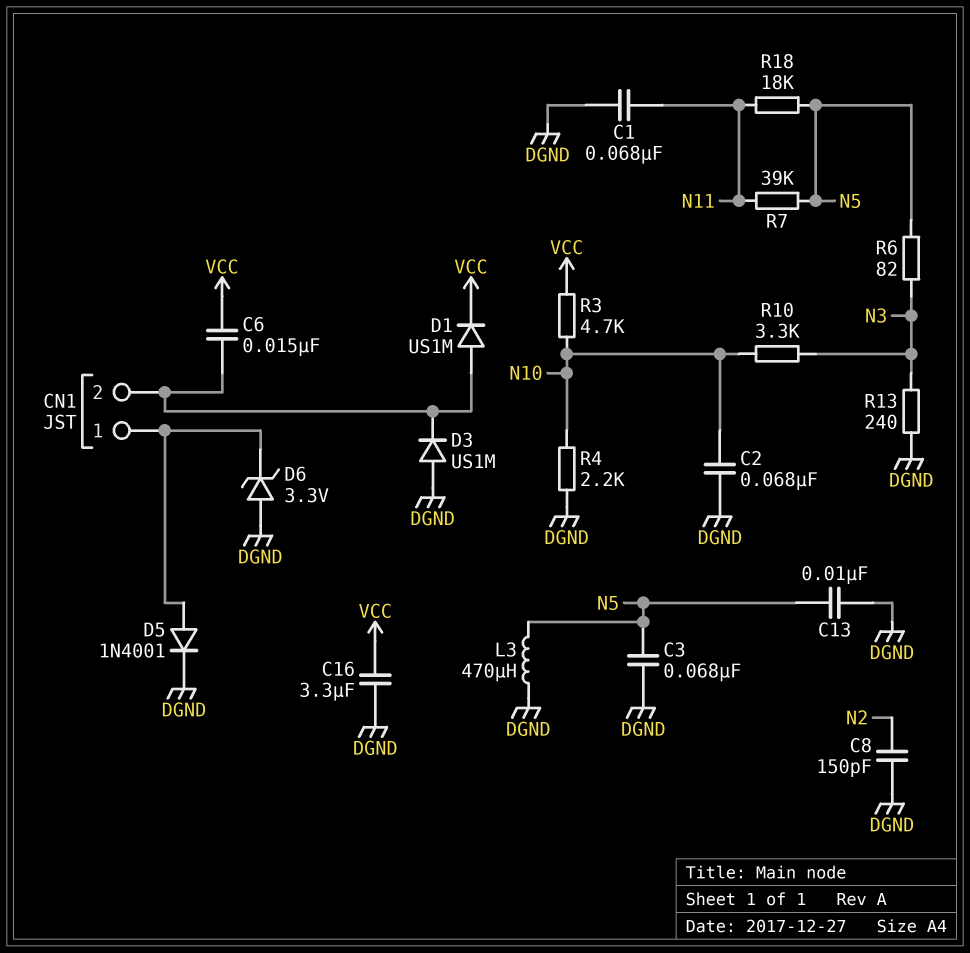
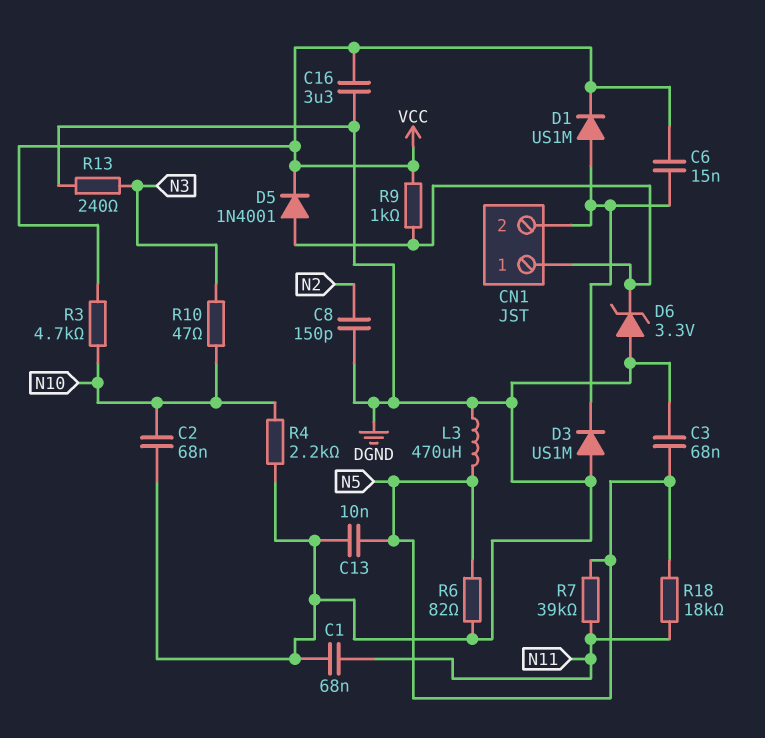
D5: diode 1N4001 (A CN1/1, K DGND) -> diode 1N4001 (A CN1/1, K VCC)
R6: 82 (N3, N5) -> 82 (DGND, N5)
R9: none -> 1k (CN1/1, VCC)
R10: 3.3k (N3, N10) -> 47 (N3, N10)

